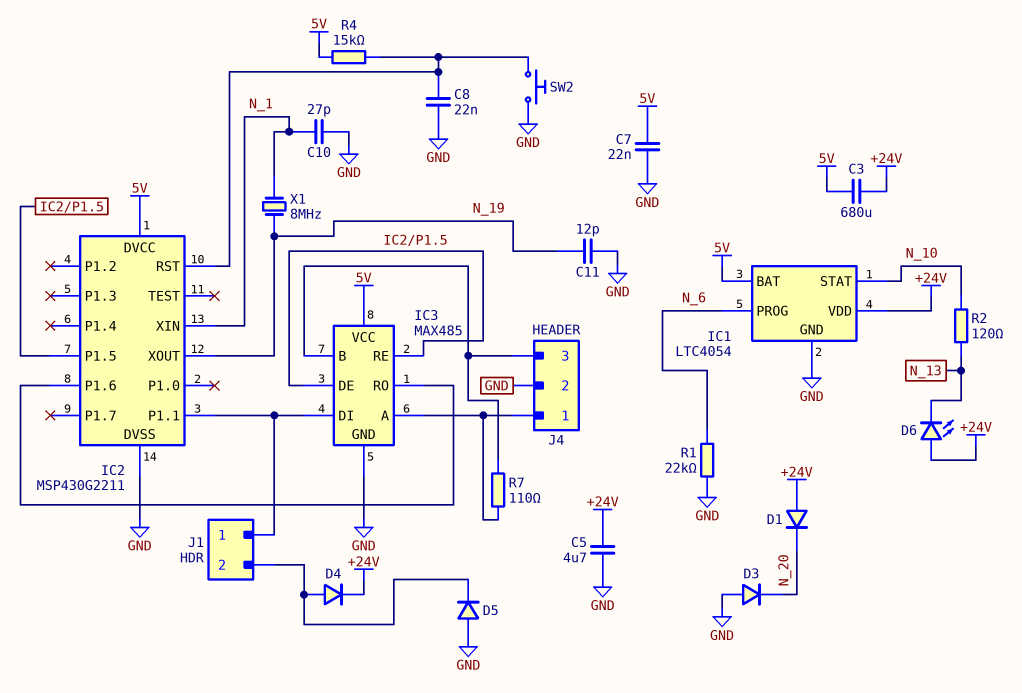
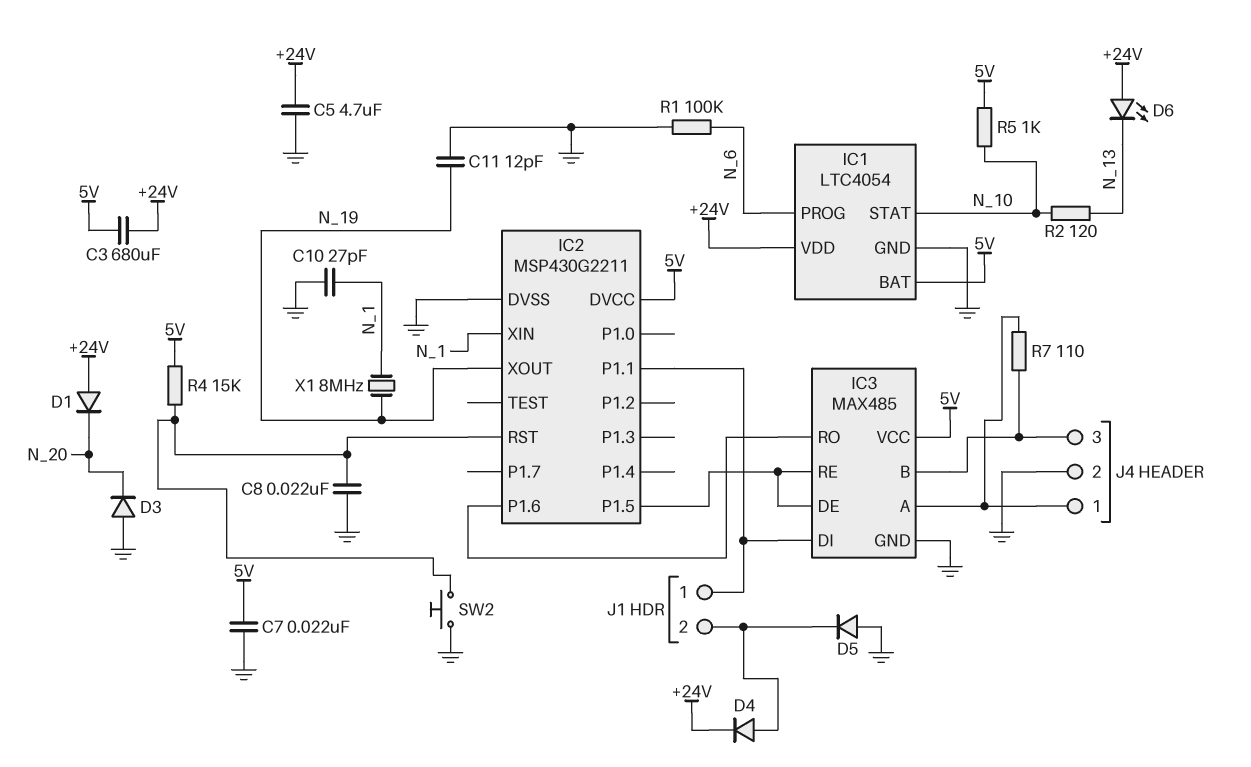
R1: 22k (GND, N_6) -> 100k (GND, N_6)
R5: none -> 1k (5V, N_10)

